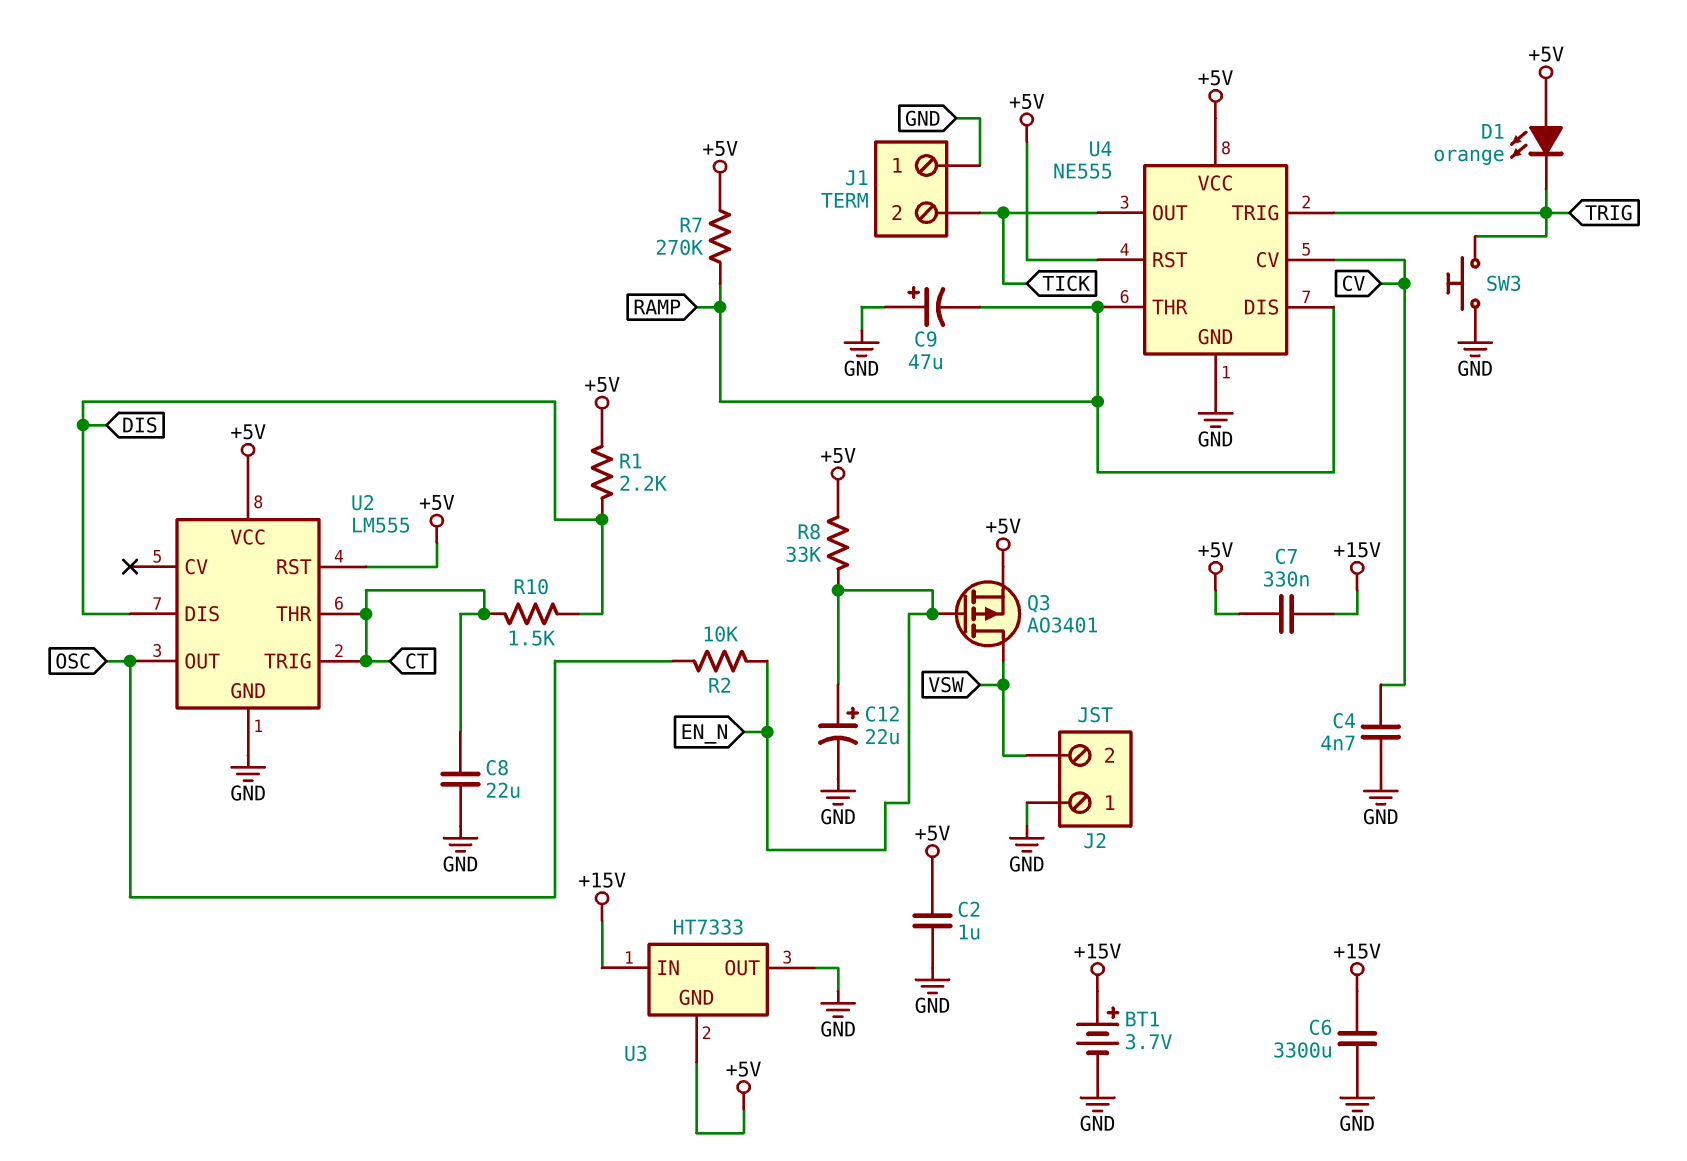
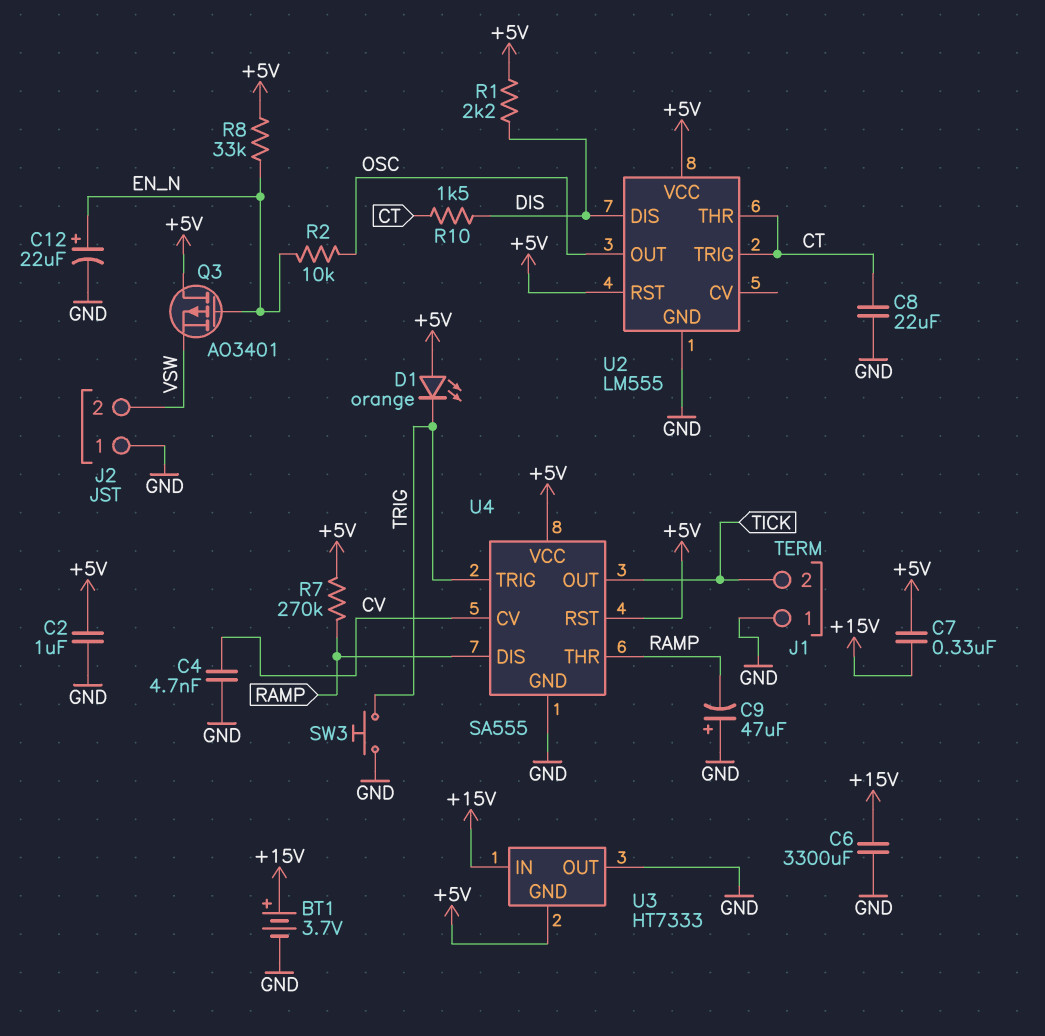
Q3: PMOS AO3401 (G EN_N, D VSW, S +5V) -> PMOS AO3401 (G EN_N, D +5V, S VSW)
U4: NE555 -> SA555

